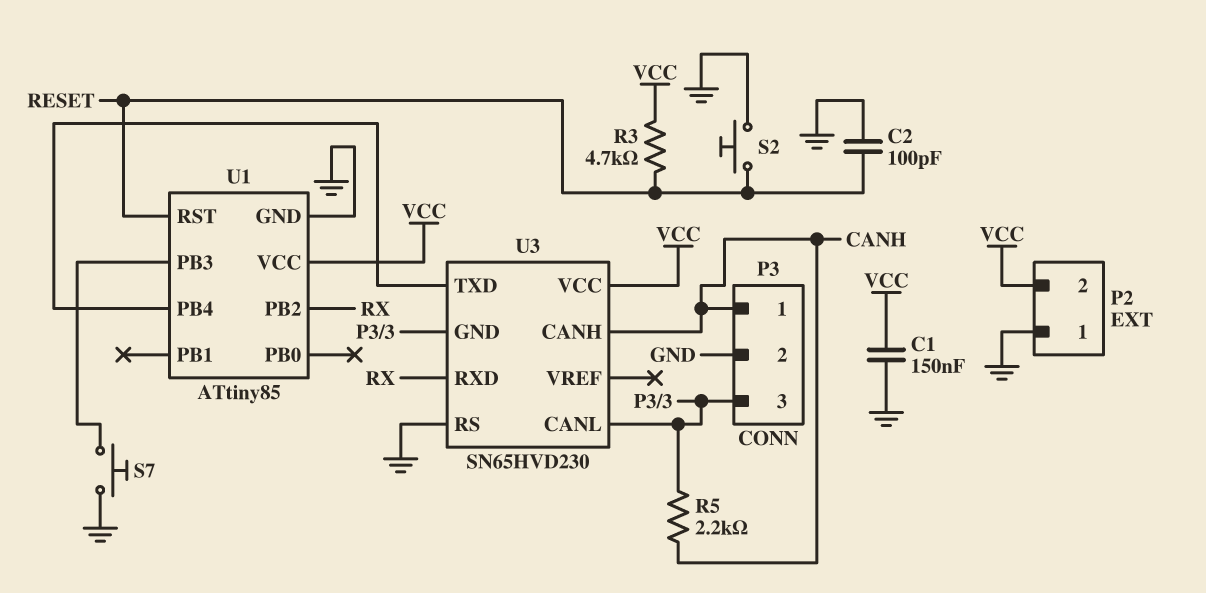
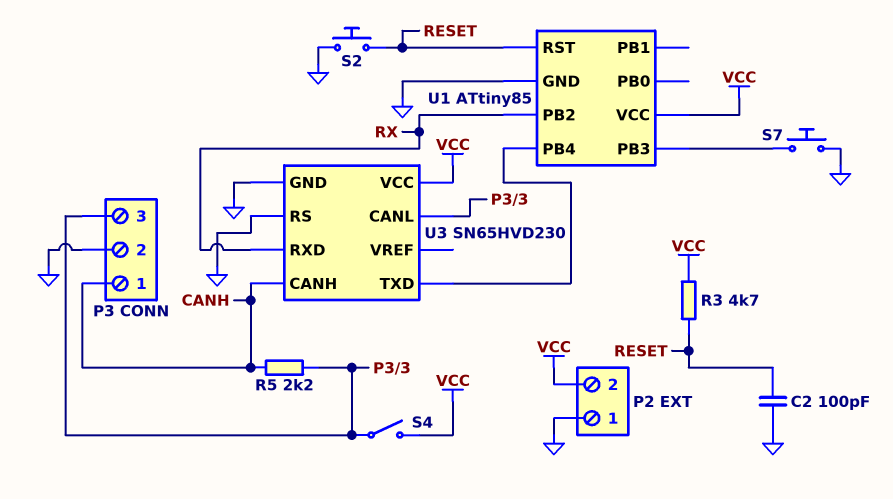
C1: 150nF (GND, VCC) -> none
S4: none -> switch (P3/3, VCC)
U3 pin GND: P3/3 -> GND

